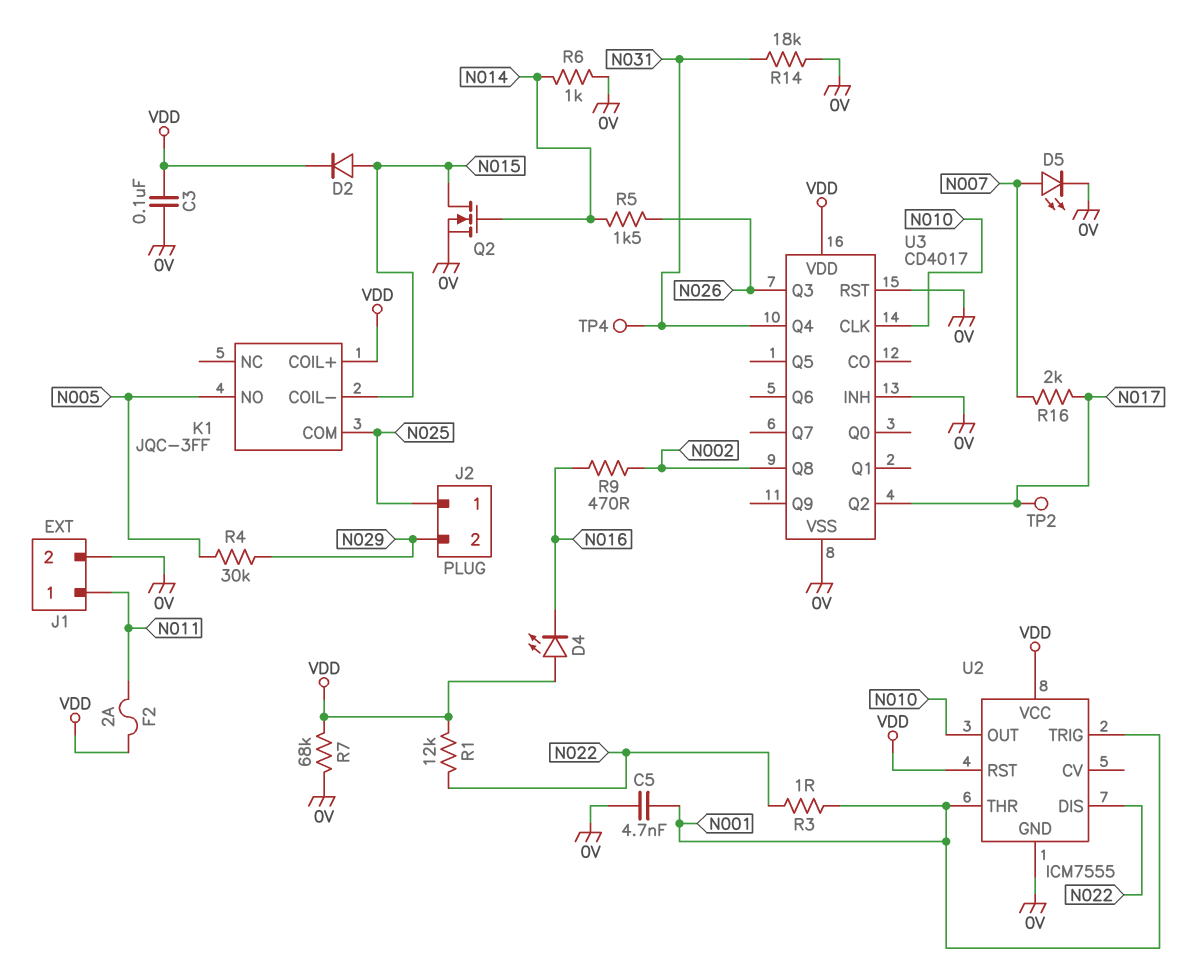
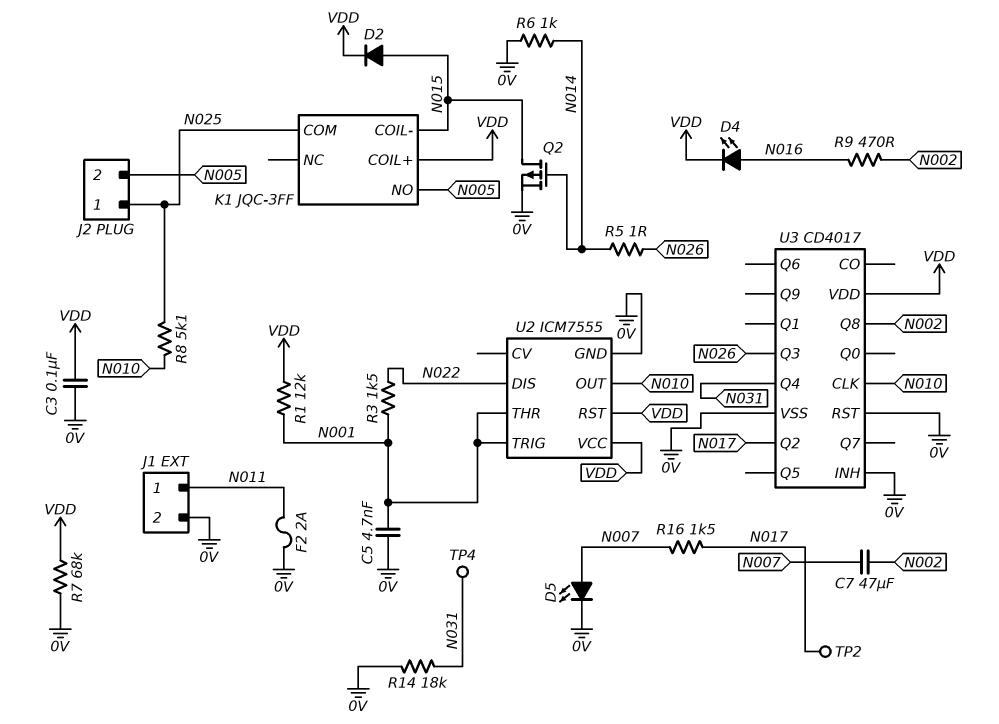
C7: none -> 47uF (N002, N007)
D4: LED (A VDD, K N016) -> LED (A N016, K VDD)
F2: 2A (N011, VDD) -> 2A (0V, N011)
J2 pin 2: N029 -> N005
Q2: NMOS (G N014, D N015, S 0V) -> PMOS (G N014, D N015, S 0V)
R1: 12k (N022, VDD) -> 12k (N001, VDD)
R3: 1 (N001, N022) -> 1.5k (N001, N022)
R4: 30k (N005, N029) -> none
R5: 1.5k (N014, N026) -> 1 (N014, N026)
R8: none -> 5.1k (N010, N025)
R16: 2k (N007, N017) -> 1.5k (N007, N017)

